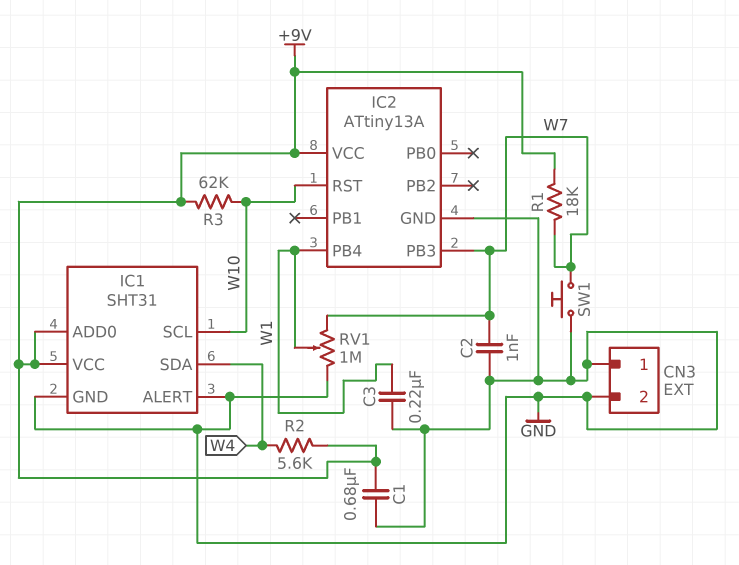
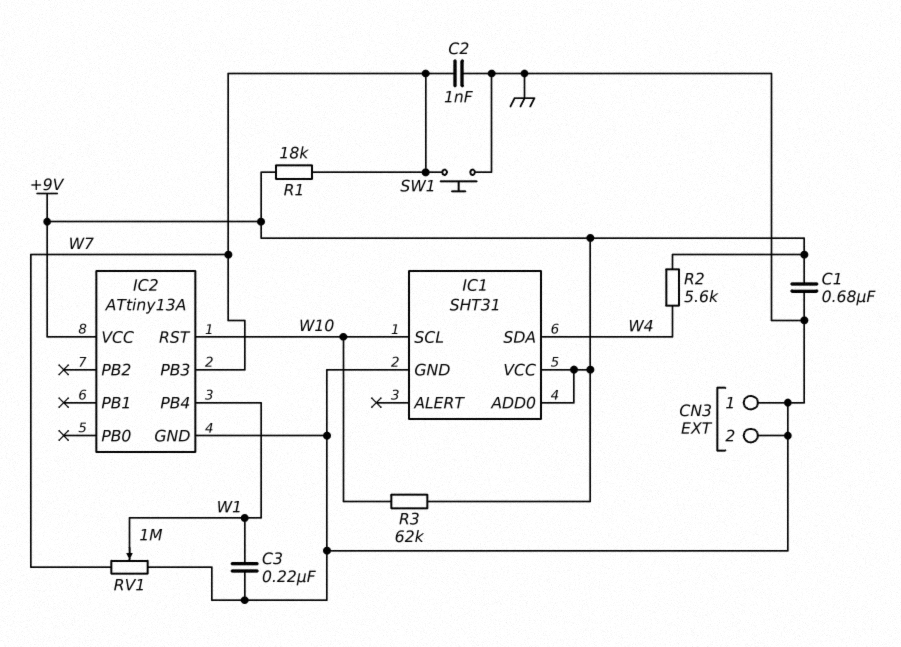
IC1 pin ALERT: GND -> none

